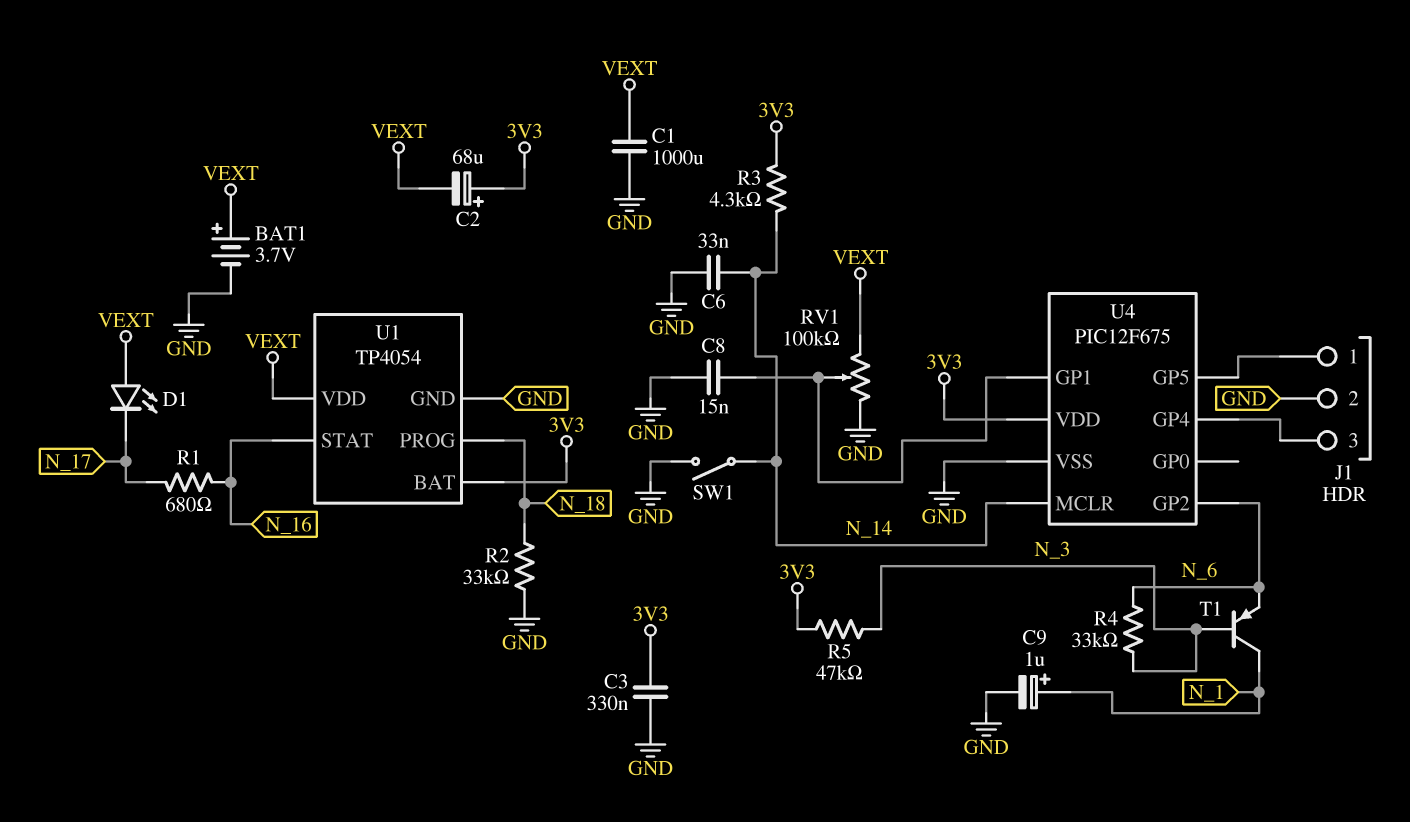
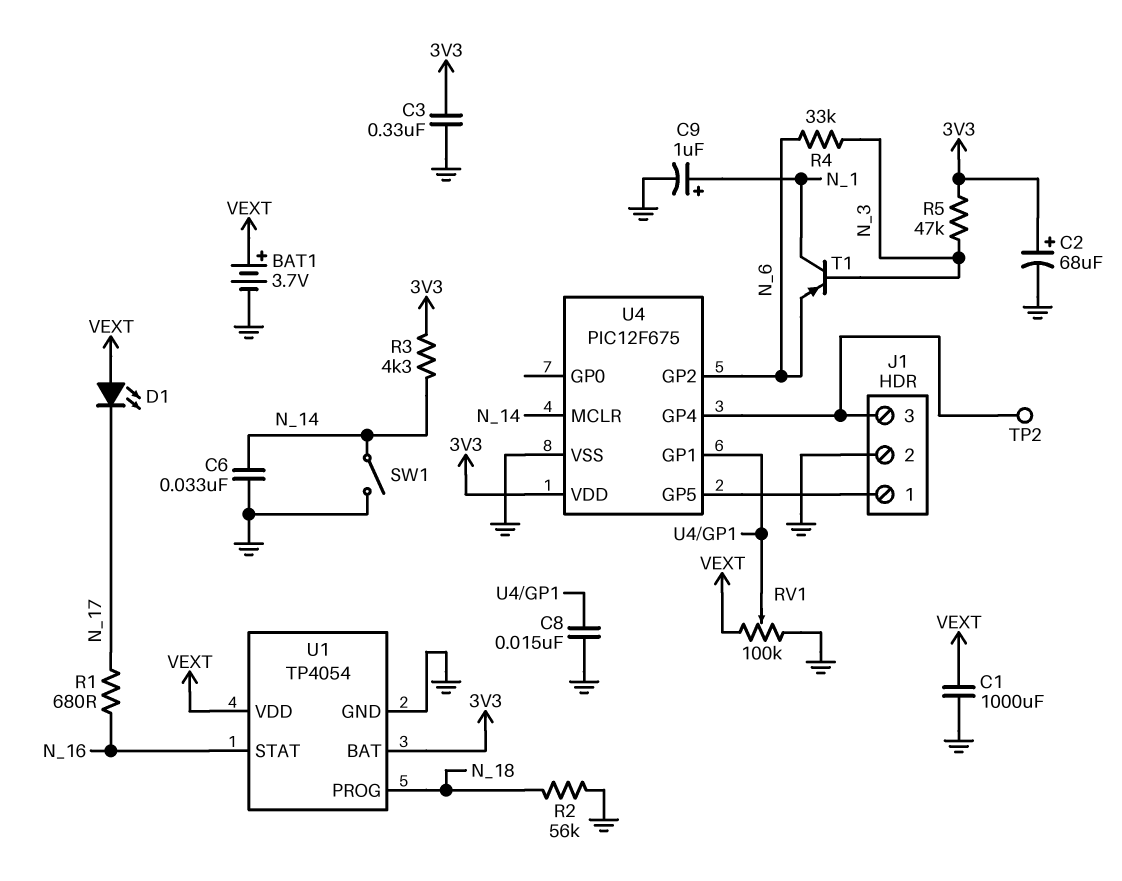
C2: 68uF (plus 3V3, minus VEXT) -> 68uF (plus 3V3, minus GND)
R2: 33k (GND, N_18) -> 56k (GND, N_18)
TP2: none -> test point (J1/3)

